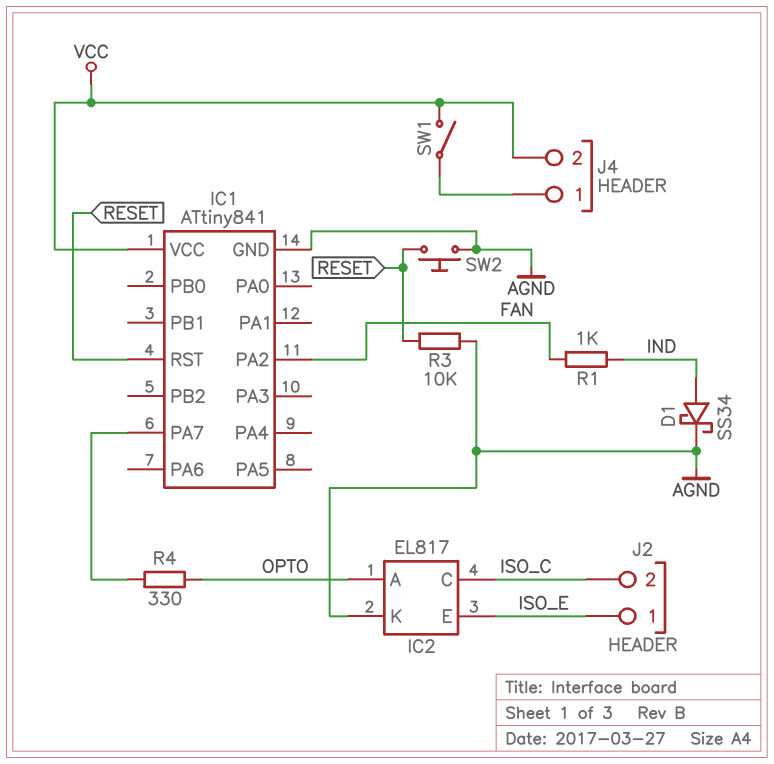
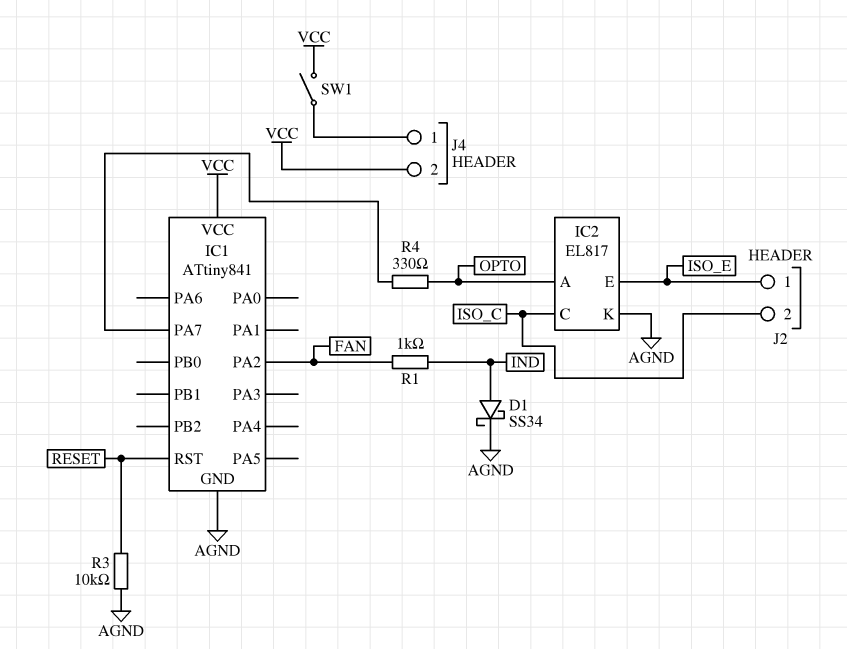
SW2: button (AGND, RESET) -> none

